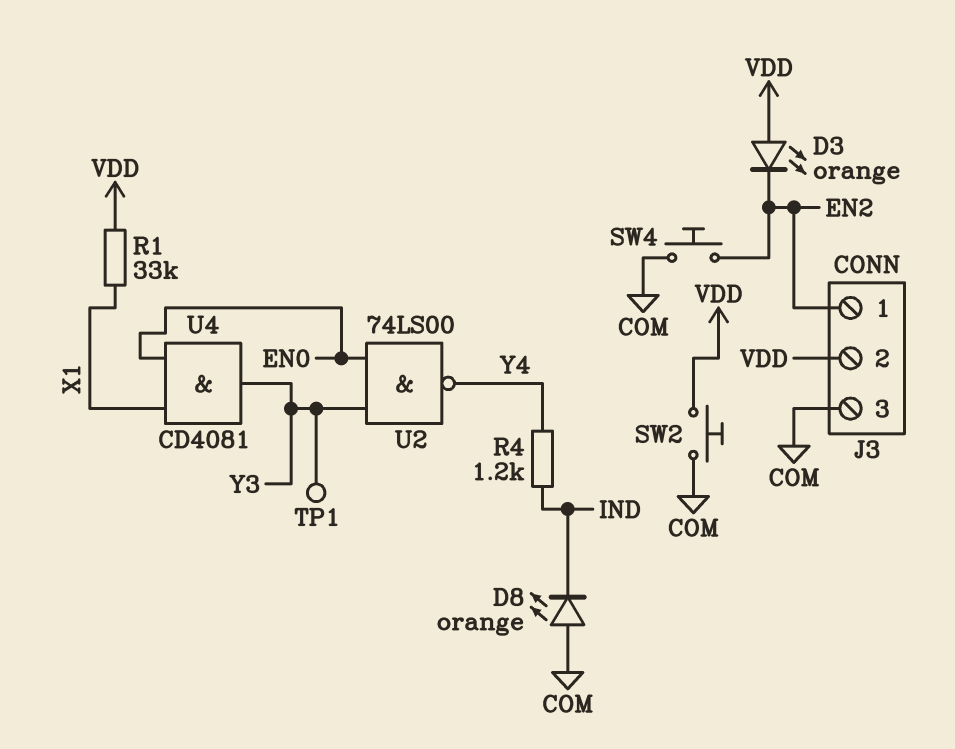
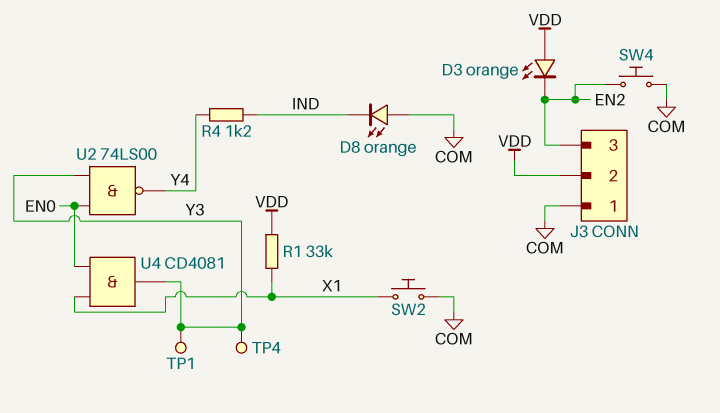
J3 pin 1: EN2 -> COM
J3 pin 3: COM -> EN2
SW2: button (COM, VDD) -> button (COM, X1)
TP4: none -> test point (Y3)

